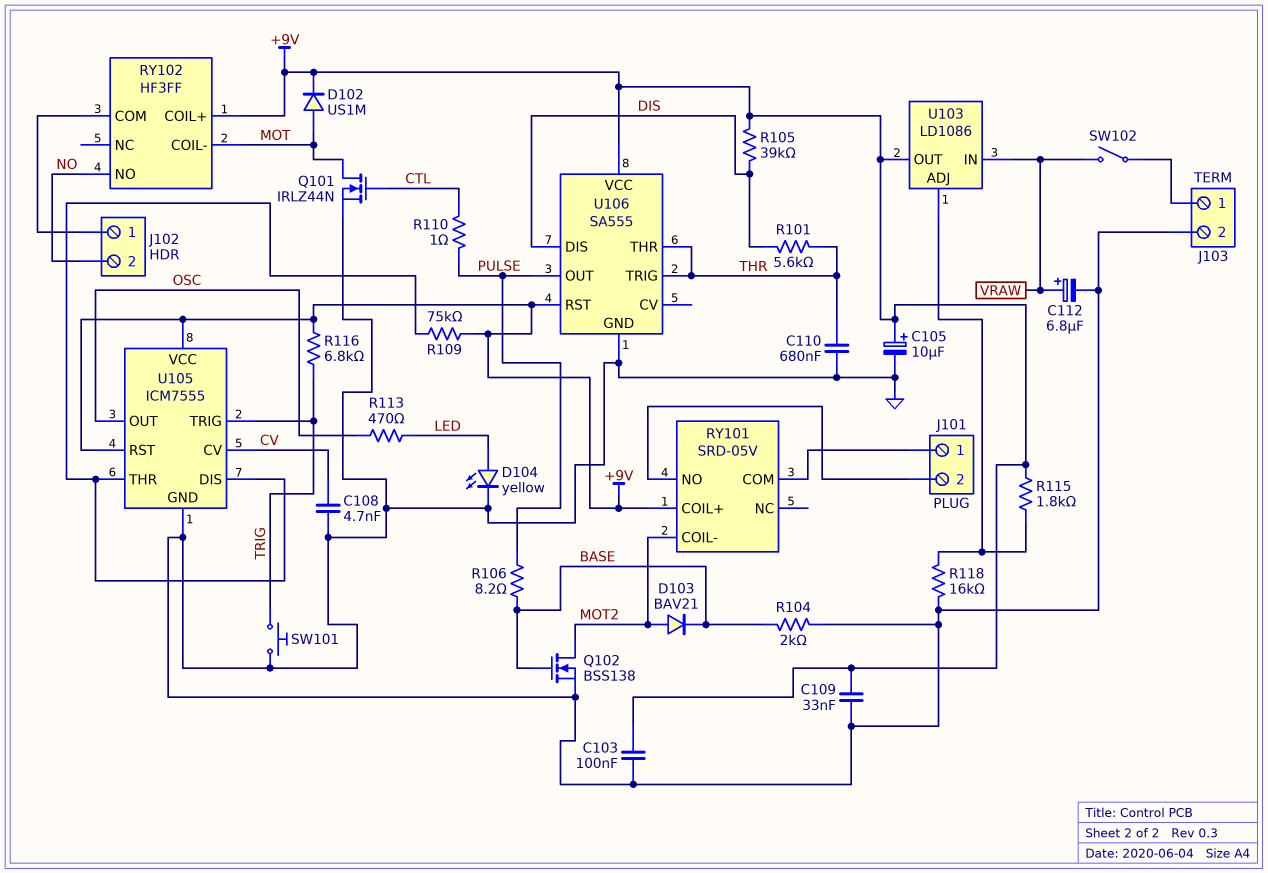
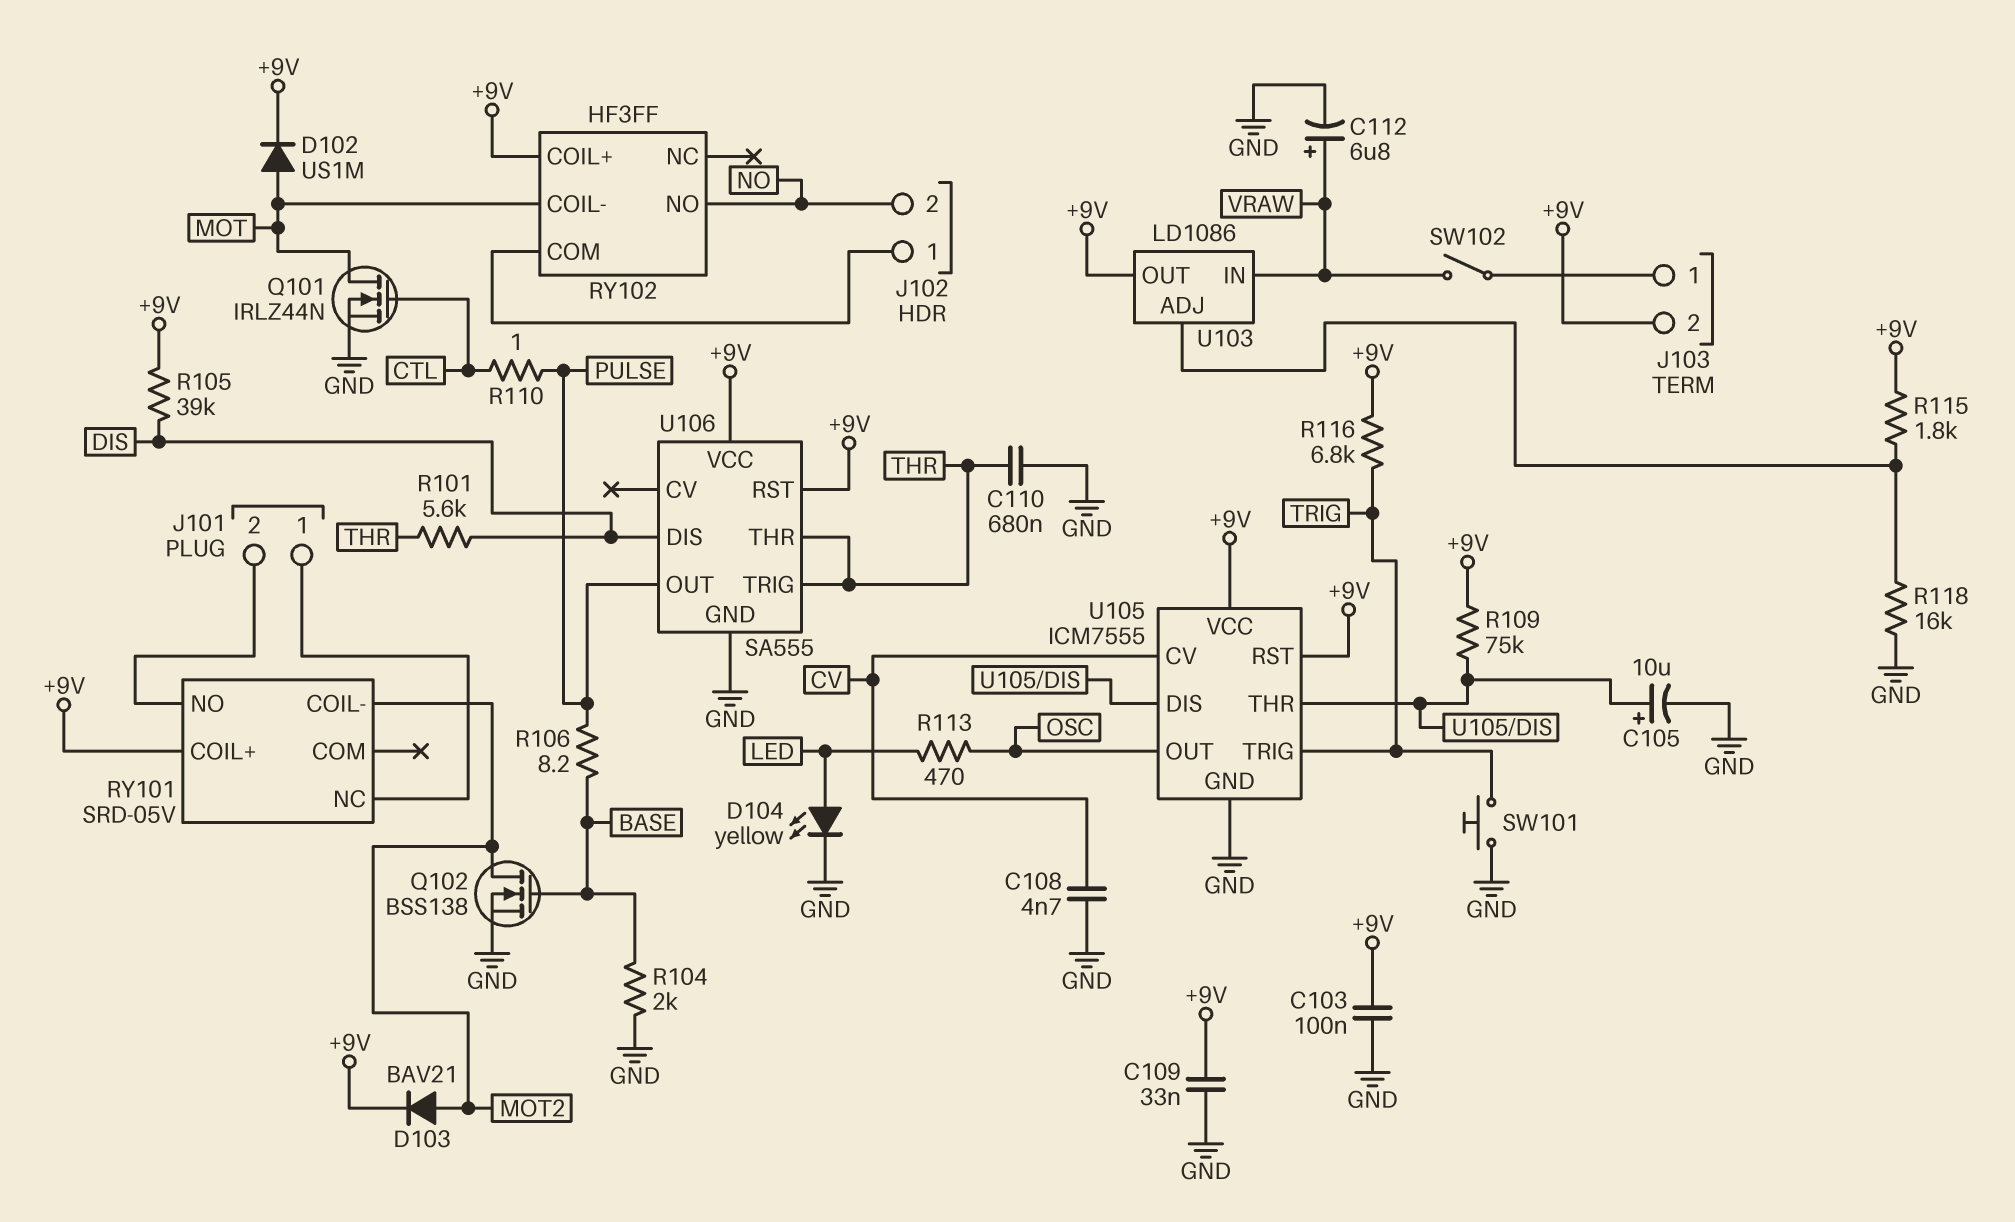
C105: 10uF (plus +9V, minus GND) -> 10uF (plus U105/DIS, minus GND)
D103: diode BAV21 (A MOT2, K BASE) -> diode BAV21 (A MOT2, K +9V)
J103 pin 2: GND -> +9V
RY101 pin COM: J101/1 -> none
RY101 pin NC: none -> J101/1

